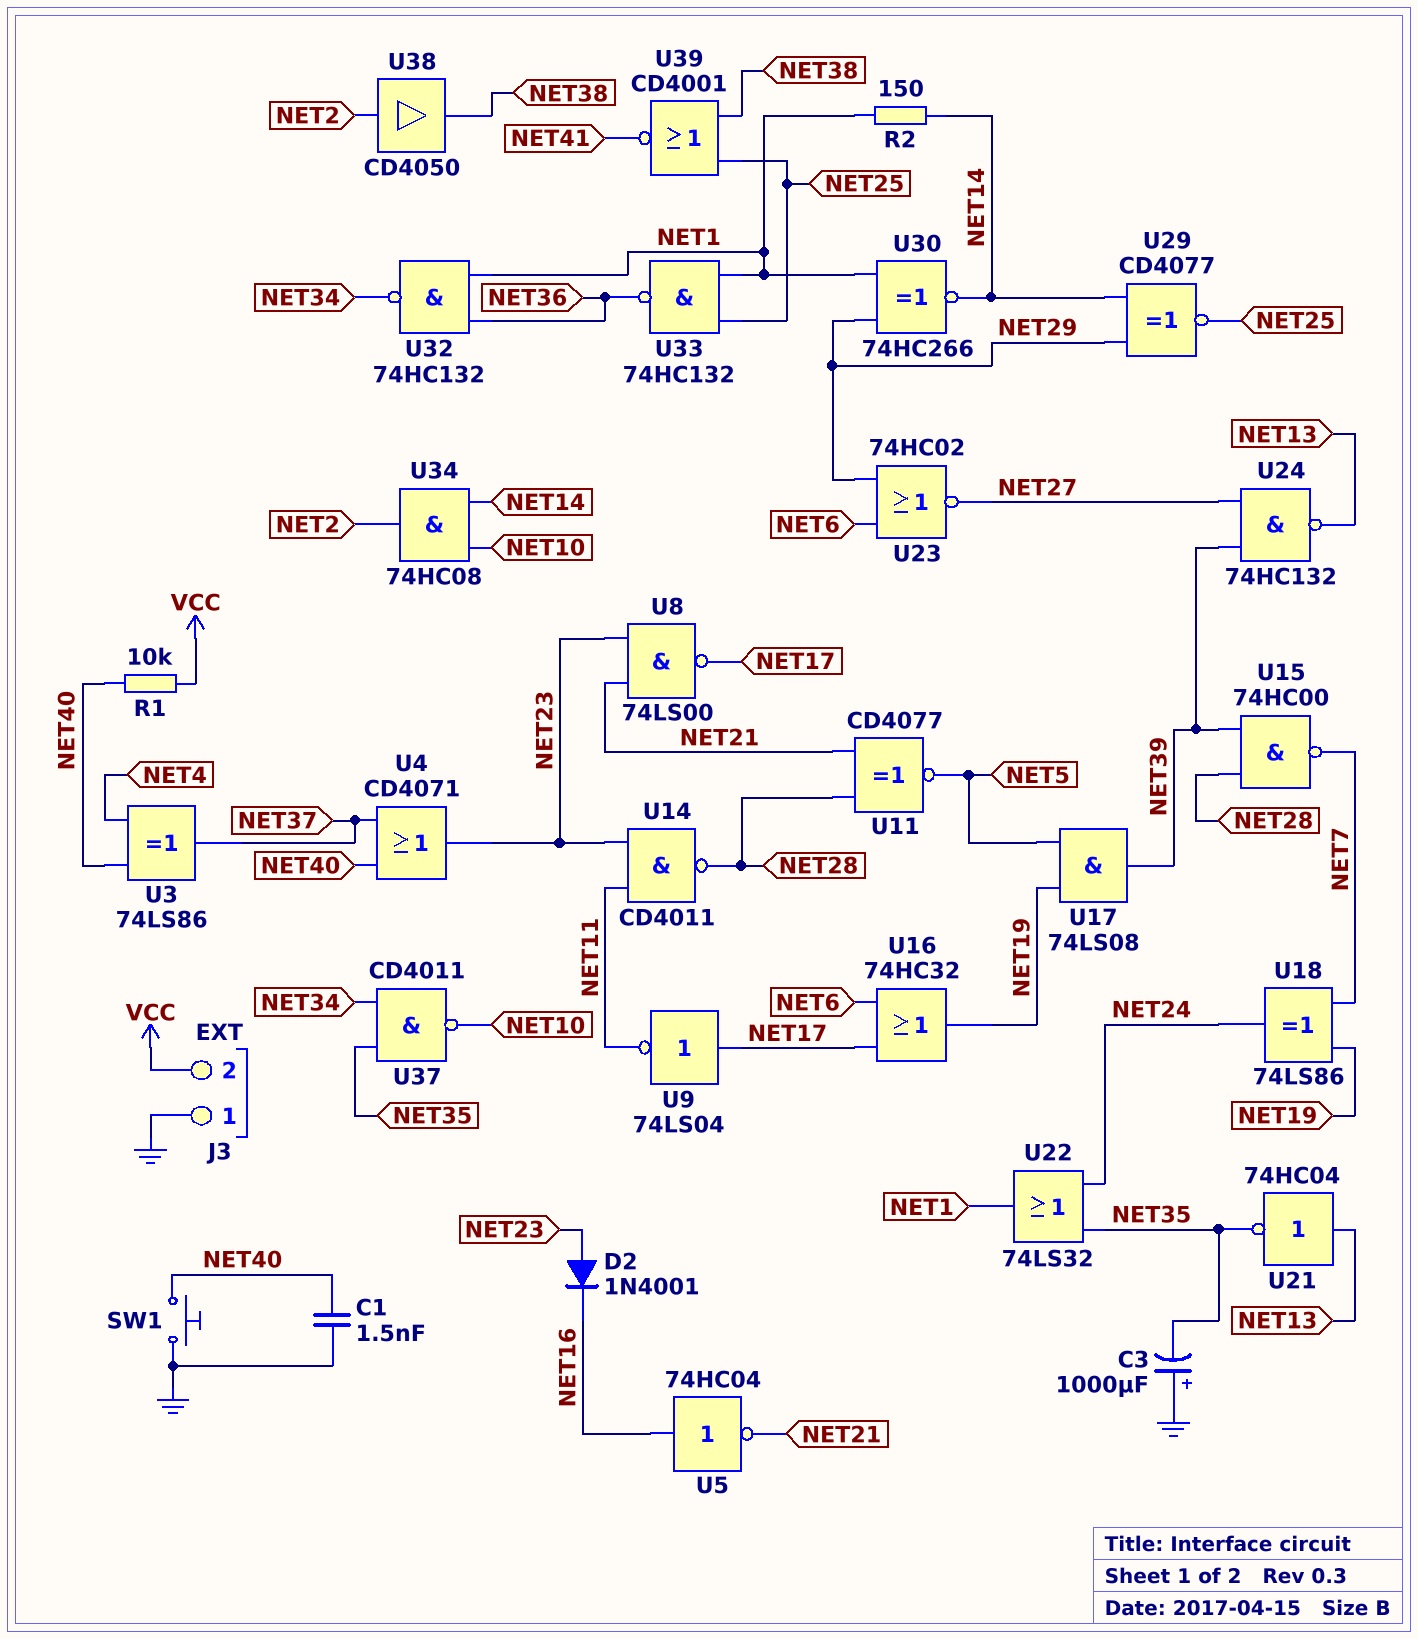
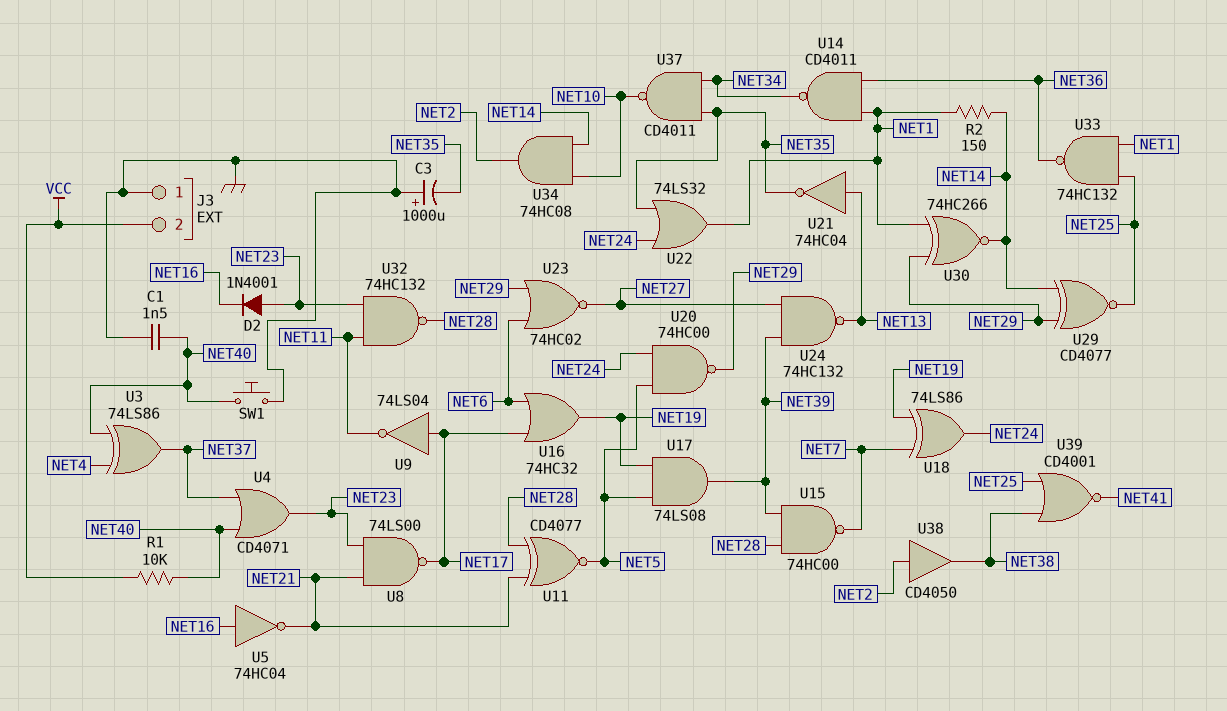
U14: NAND CD4011 (in NET11, in NET23, out NET28) -> NAND CD4011 (in NET1, in NET36, out NET34)
U20: none -> NAND 74HC00 (in NET5, in NET24, out NET29)
U32: NAND 74HC132 (in NET1, in NET36, out NET34) -> NAND 74HC132 (in NET11, in NET23, out NET28)

